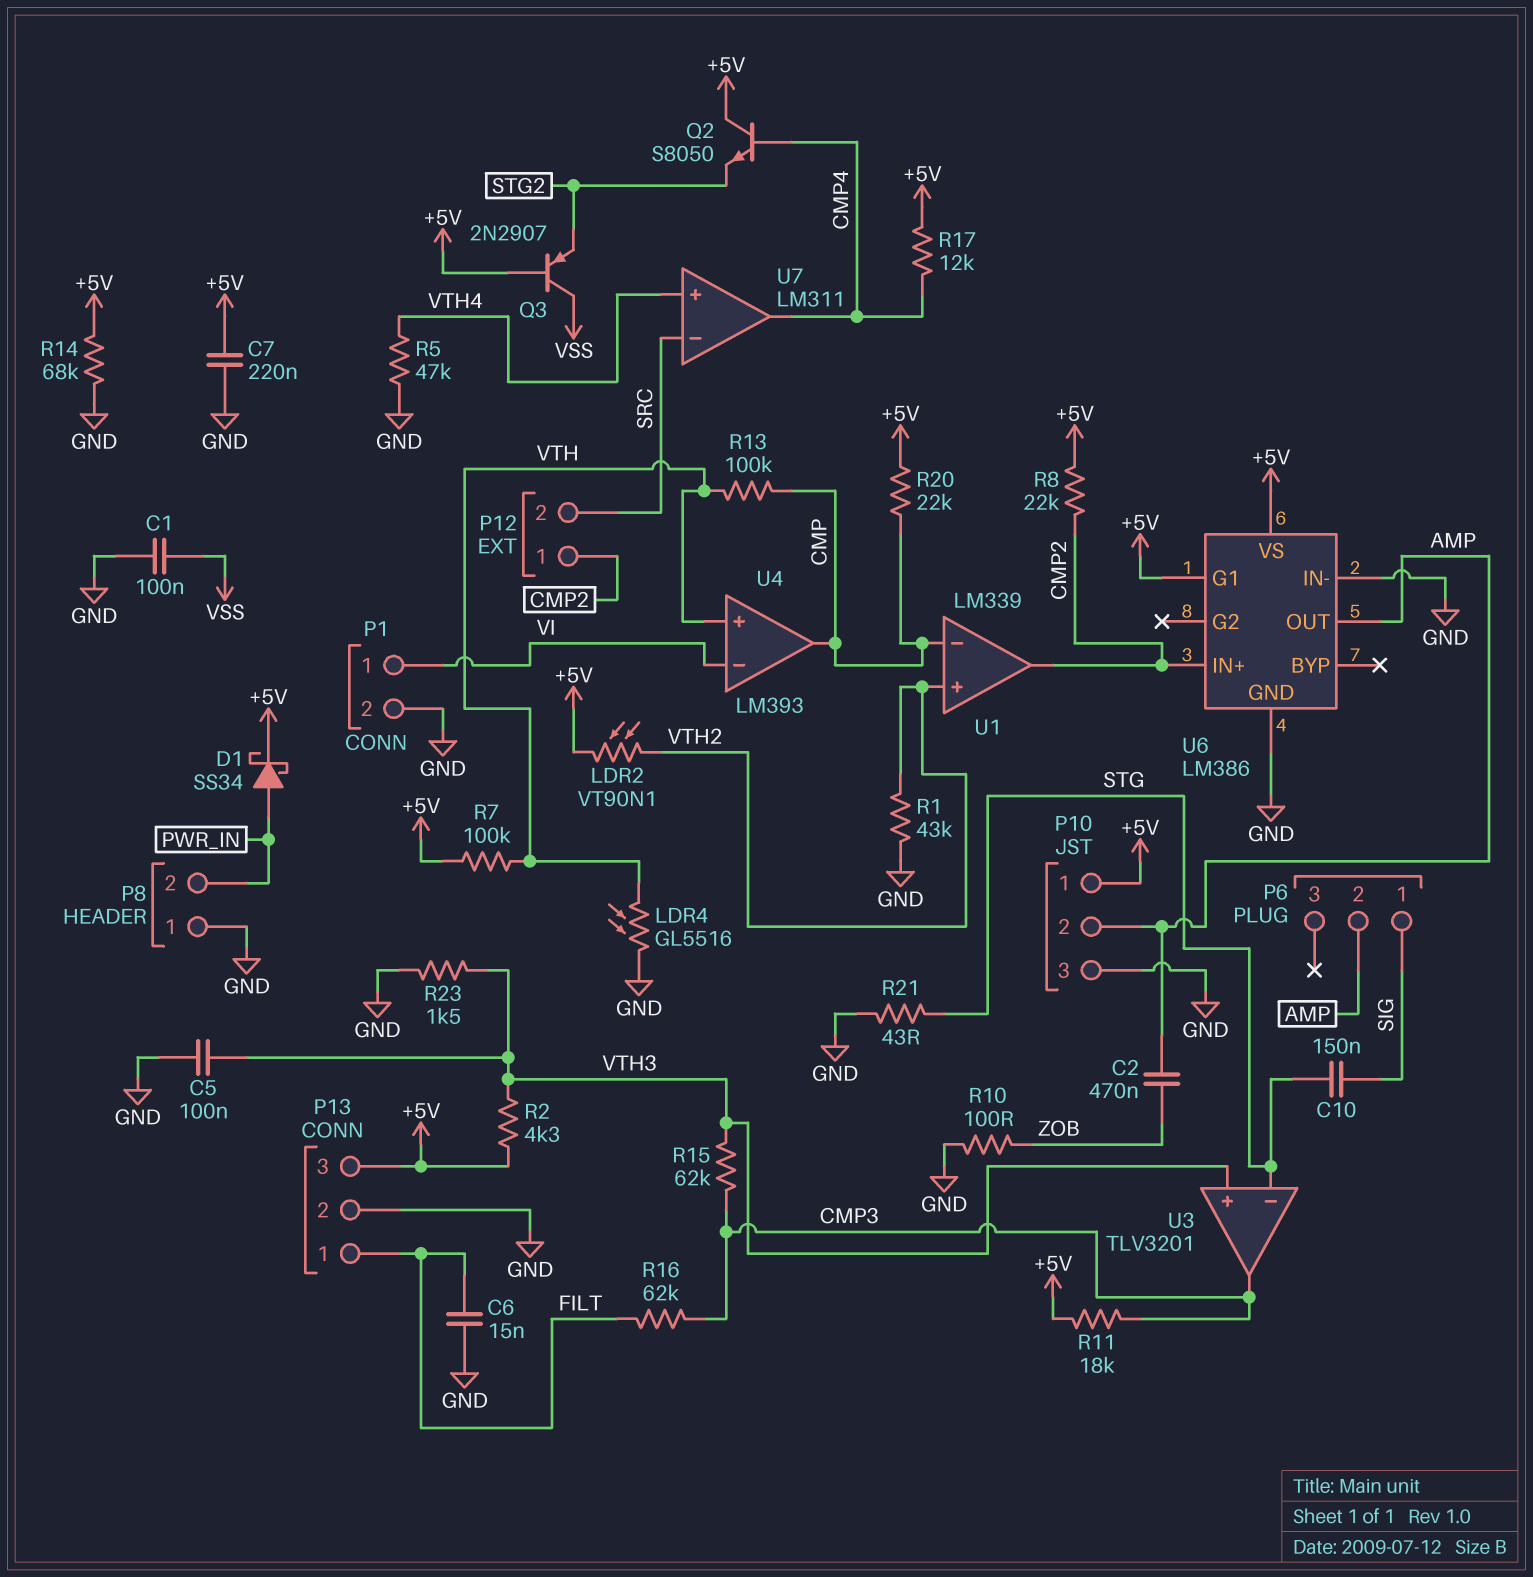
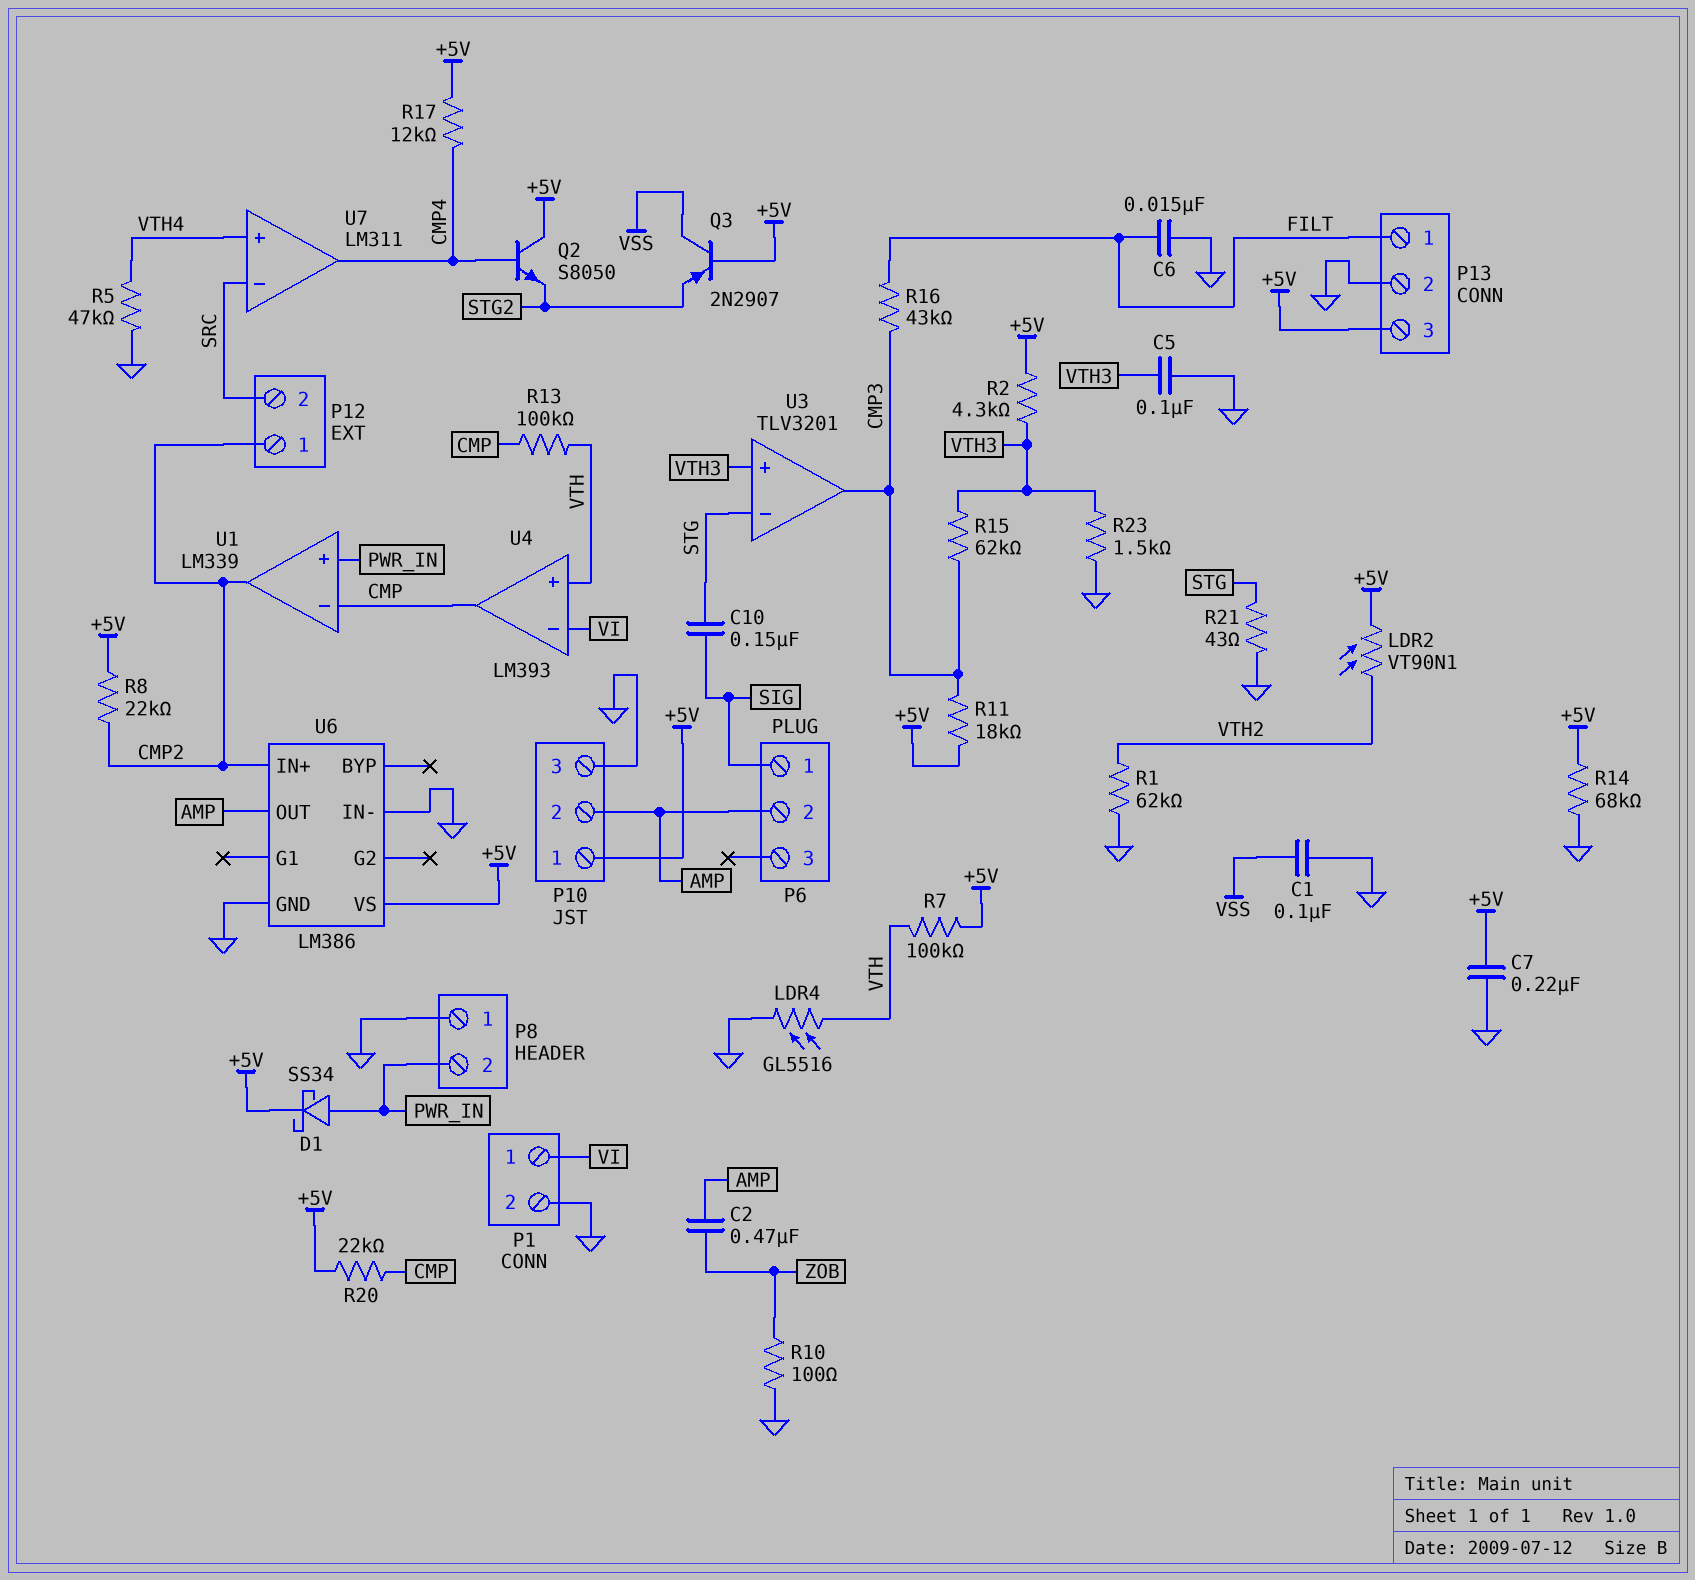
R1: 43k (GND, VTH2) -> 62k (GND, VTH2)
R16: 62k (CMP3, FILT) -> 43k (CMP3, FILT)
U1 pin in+: VTH2 -> PWR_IN
U6 pin G1: +5V -> none

